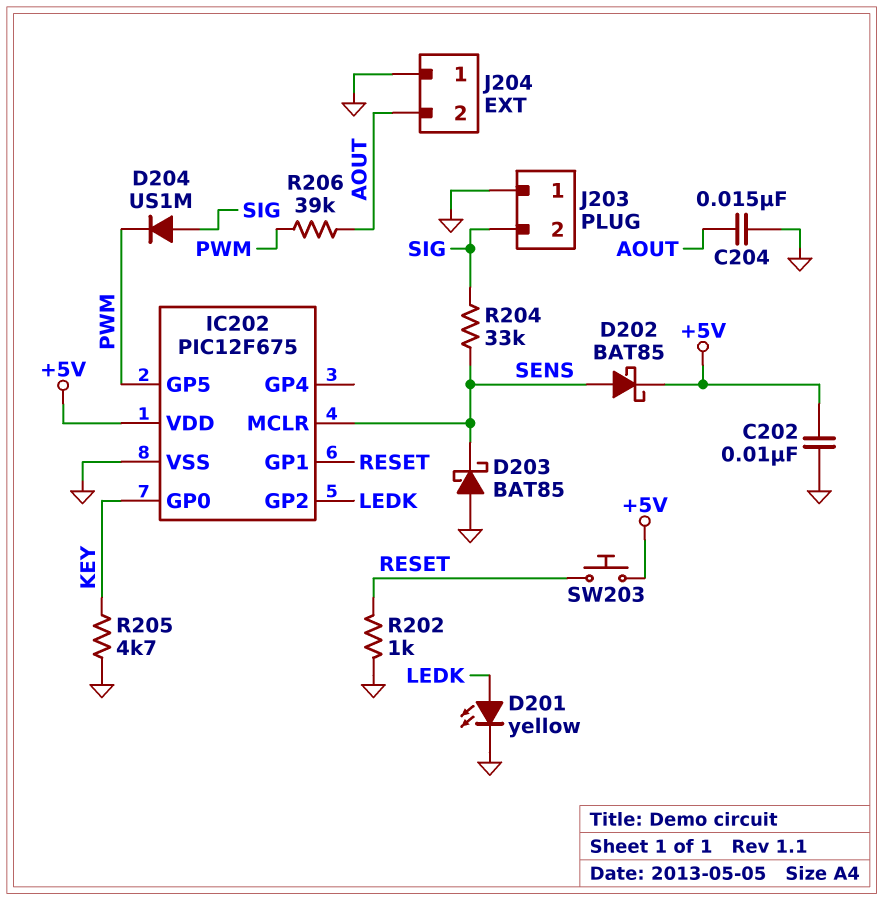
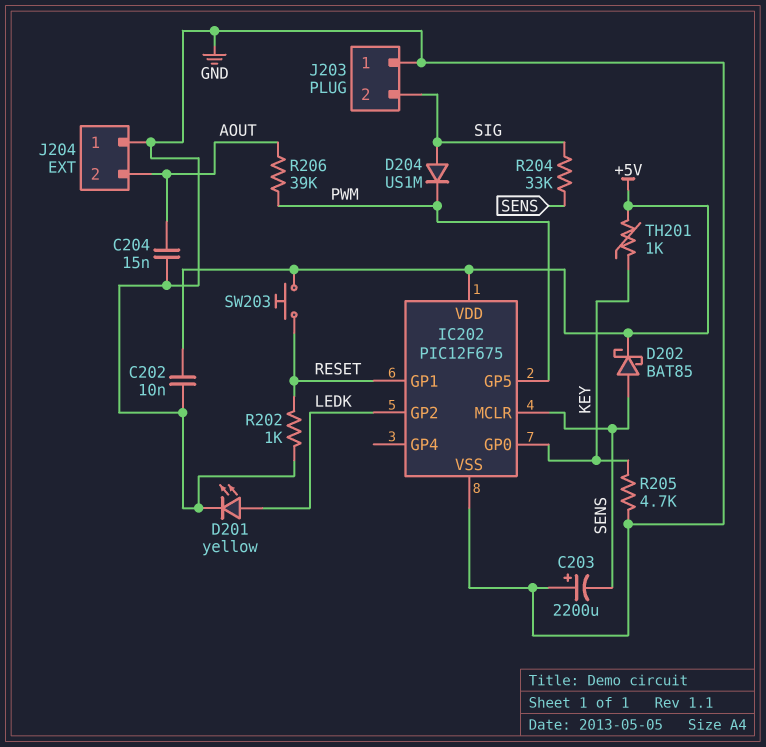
C203: none -> 2200uF (plus GND, minus SENS)
D203: schottky BAT85 (A GND, K SENS) -> none
TH201: none -> 1k (+5V, KEY)

